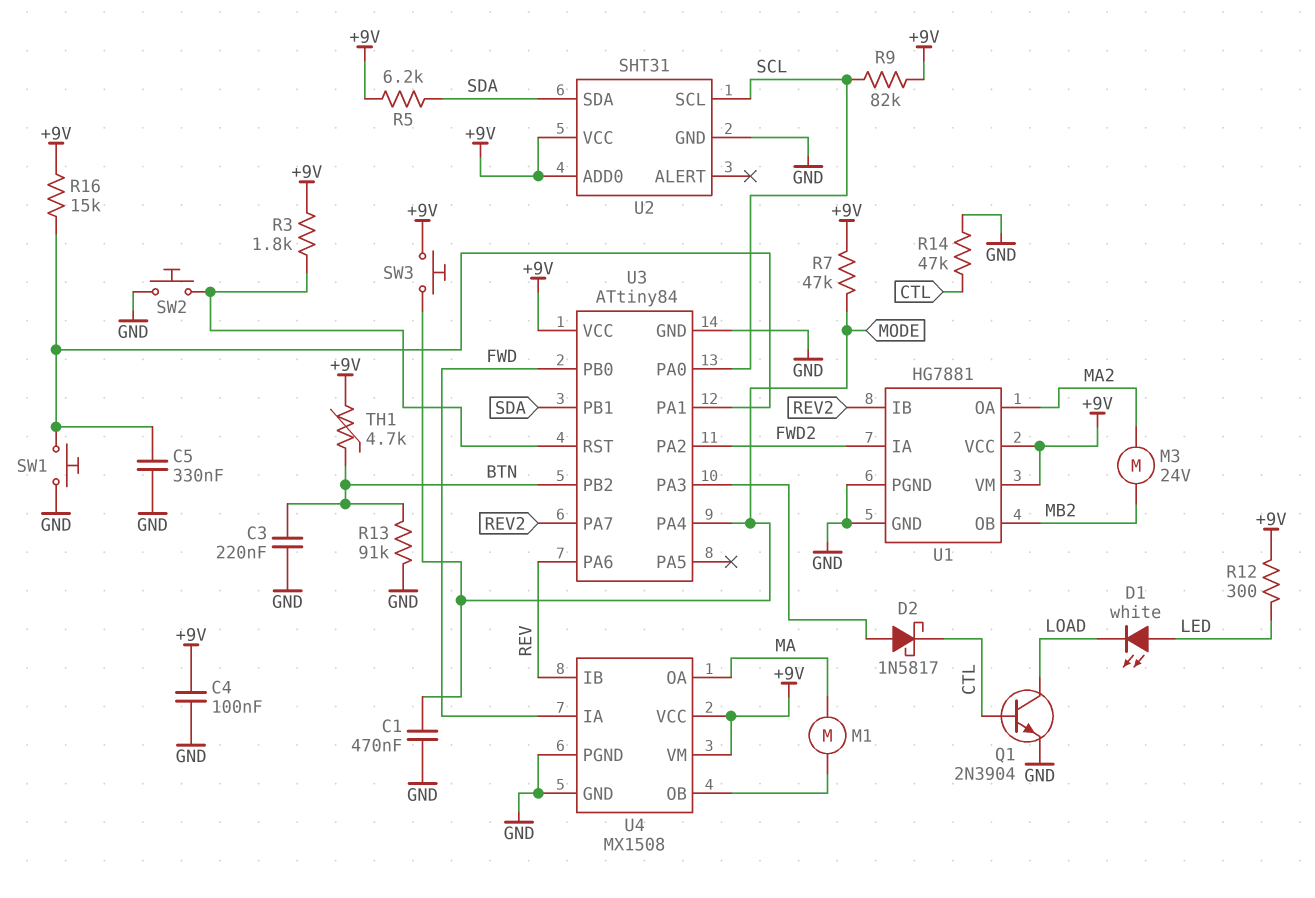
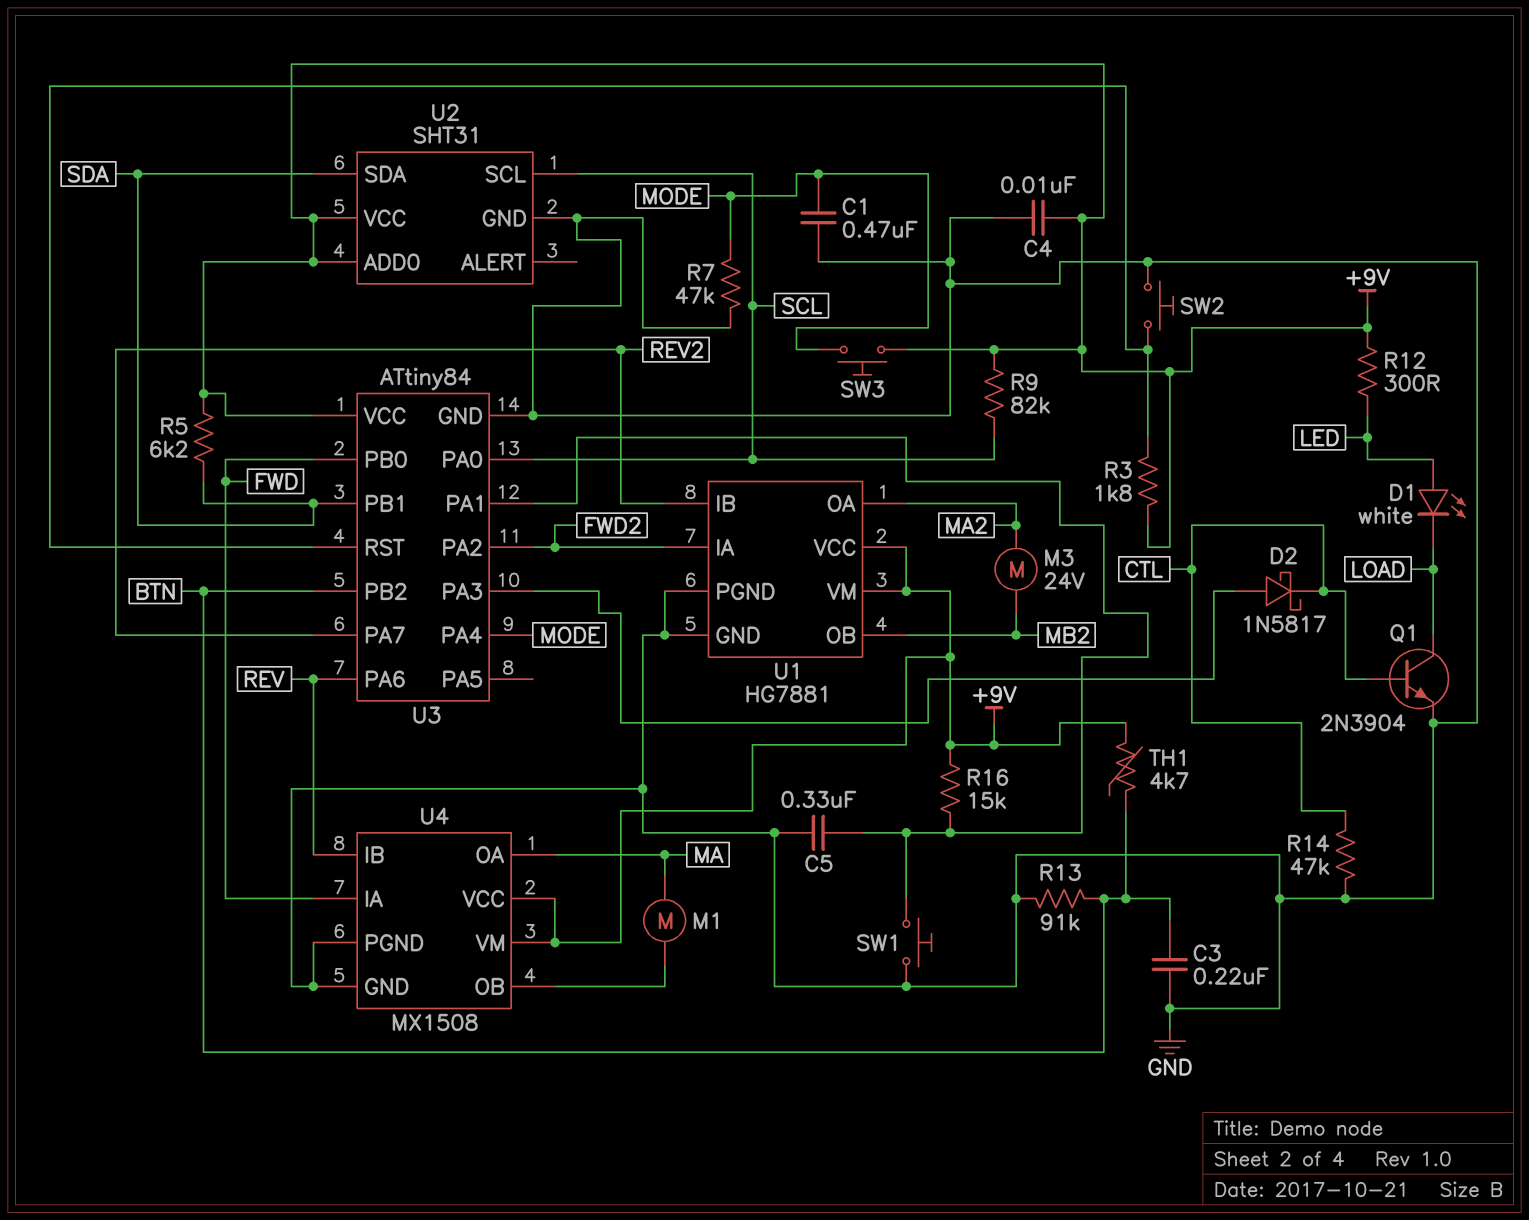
C4: 100nF (+9V, GND) -> 10nF (+9V, GND)
R7: 47k (+9V, MODE) -> 47k (GND, MODE)

